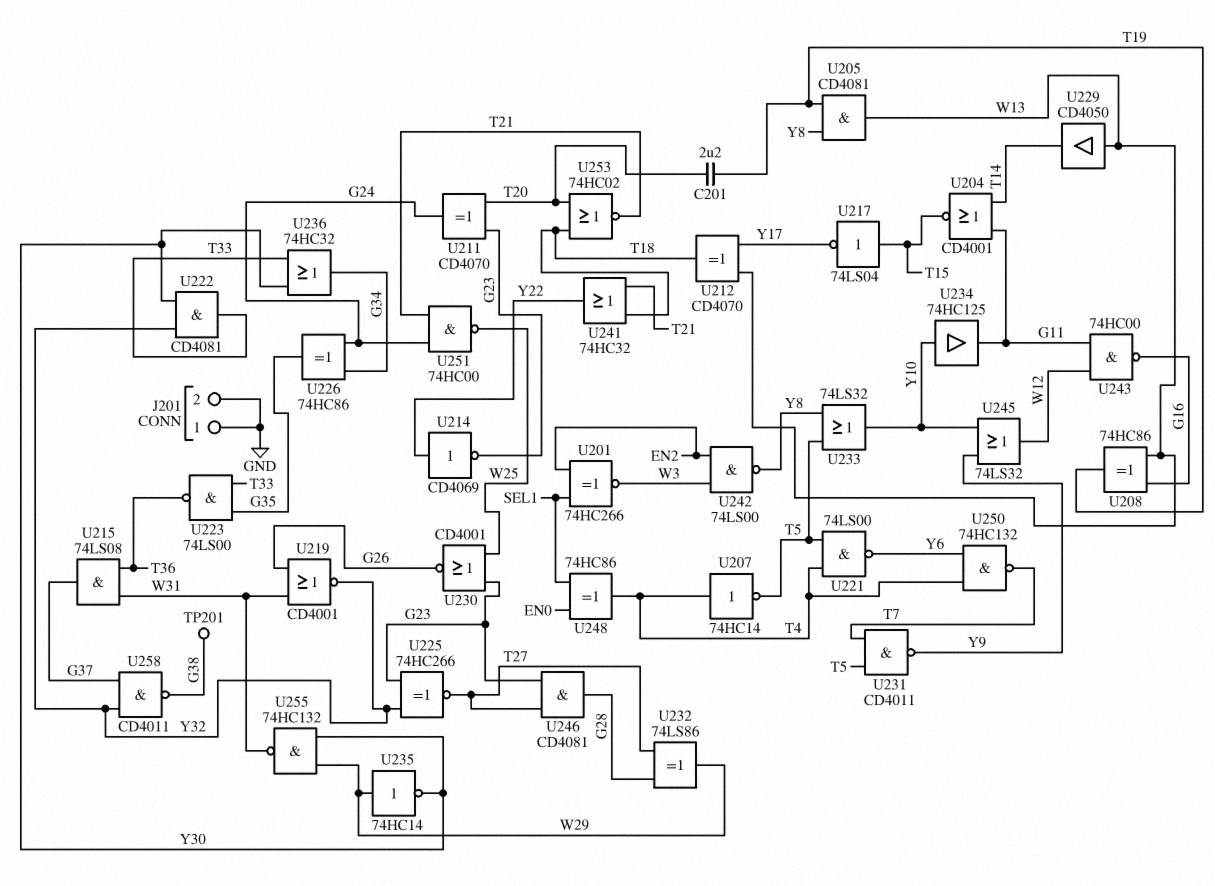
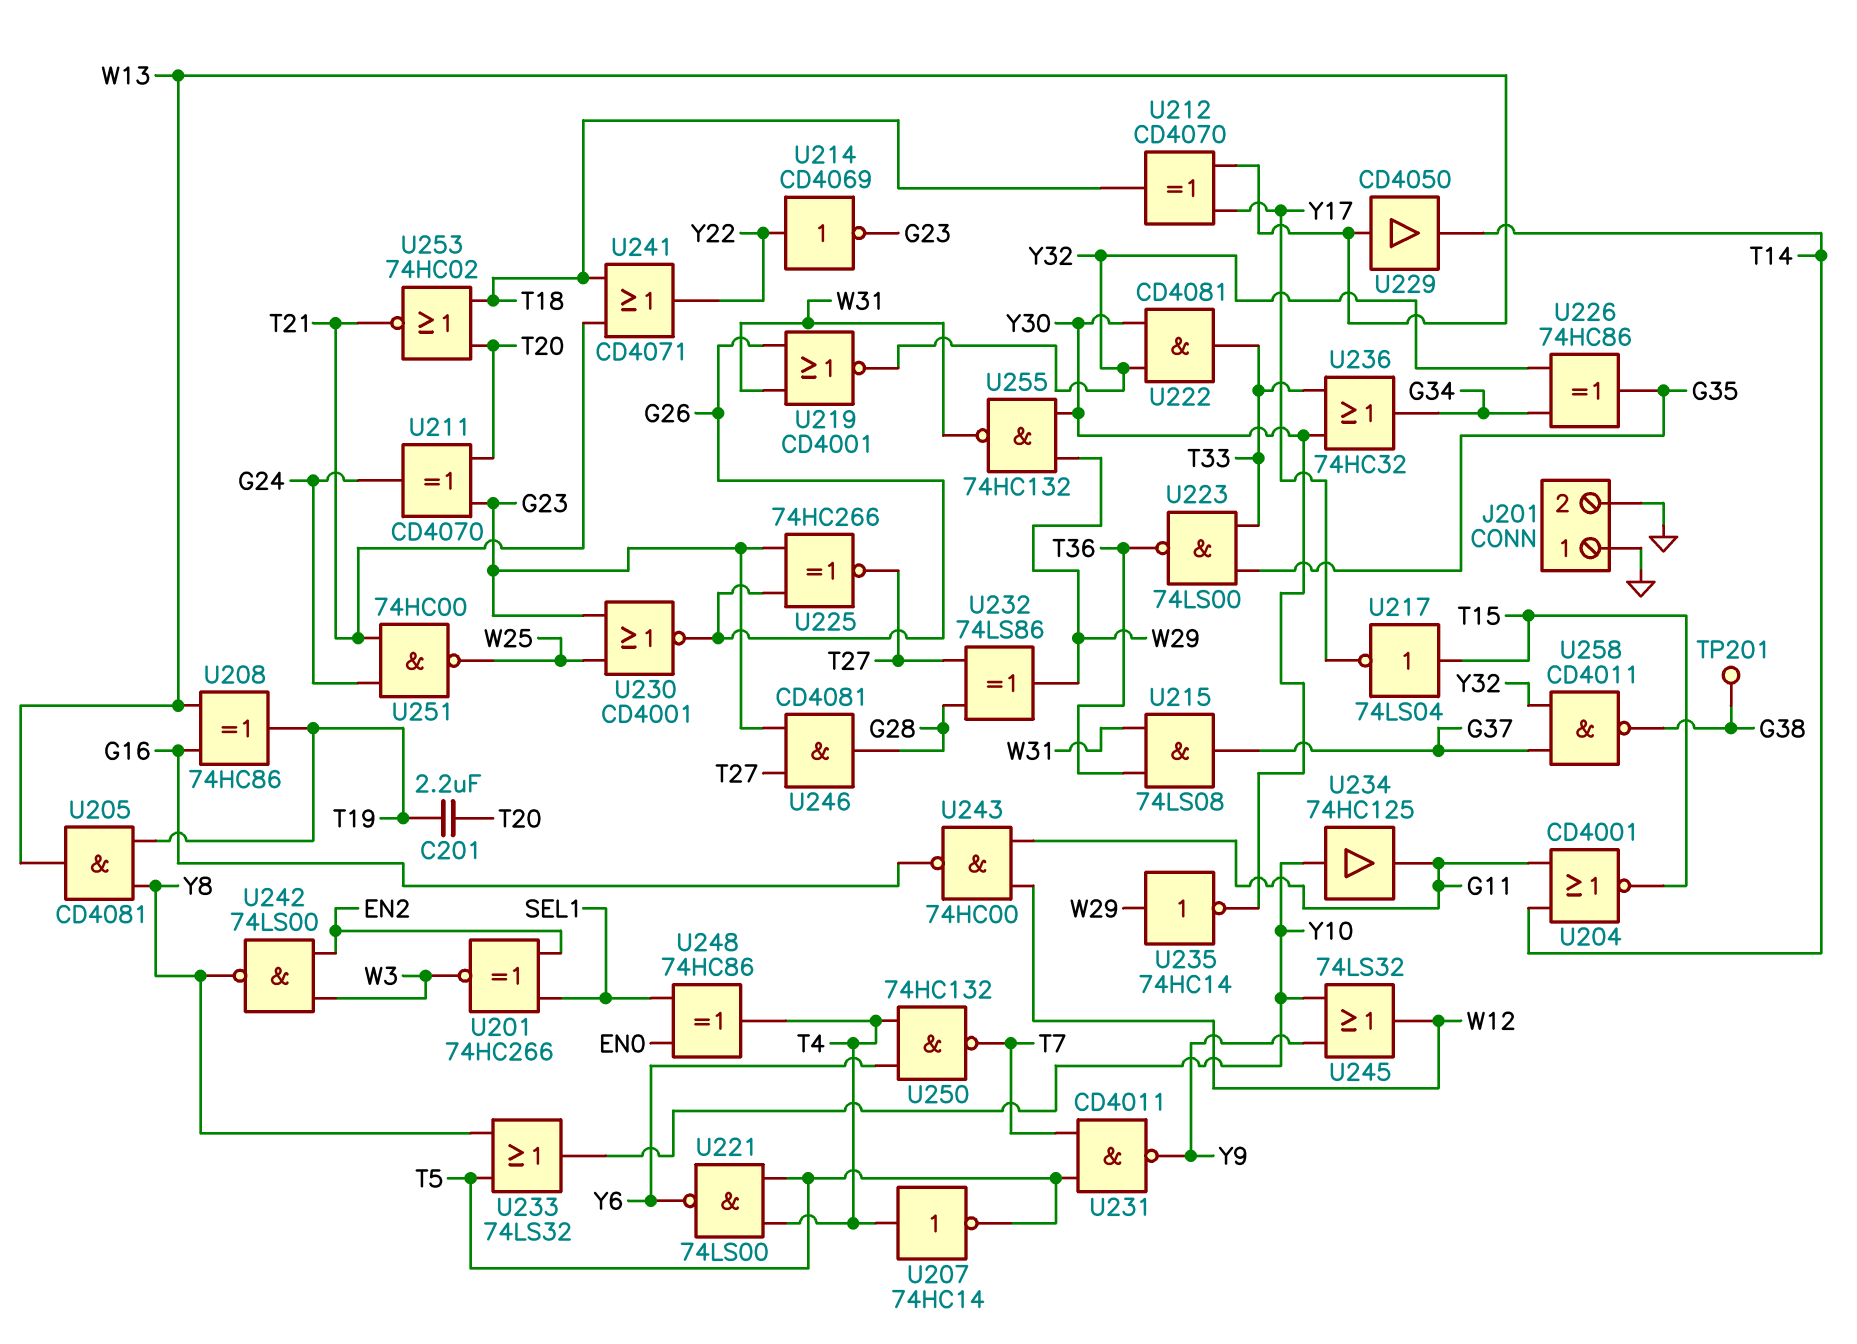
U225: XNOR 74HC266 (in G23, in Y32, out T27) -> XNOR 74HC266 (in G23, in G26, out T27)
U226: XOR 74HC86 (in G24, in G34, out G35) -> XOR 74HC86 (in G34, in Y32, out G35)
U241: OR 74HC32 (in T18, in T21, out Y22) -> OR CD4071 (in T18, in T21, out Y22)

